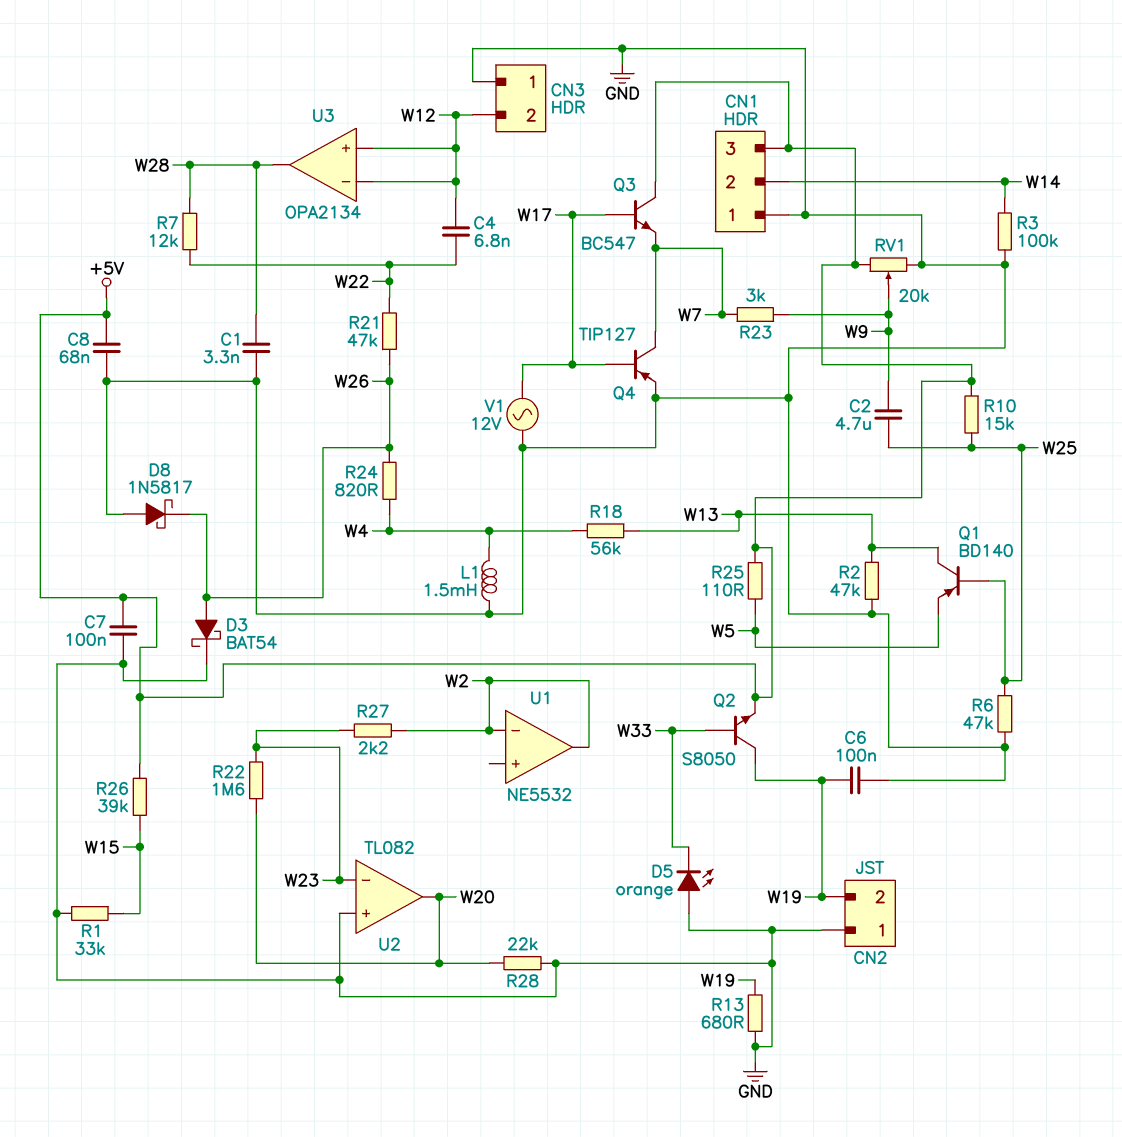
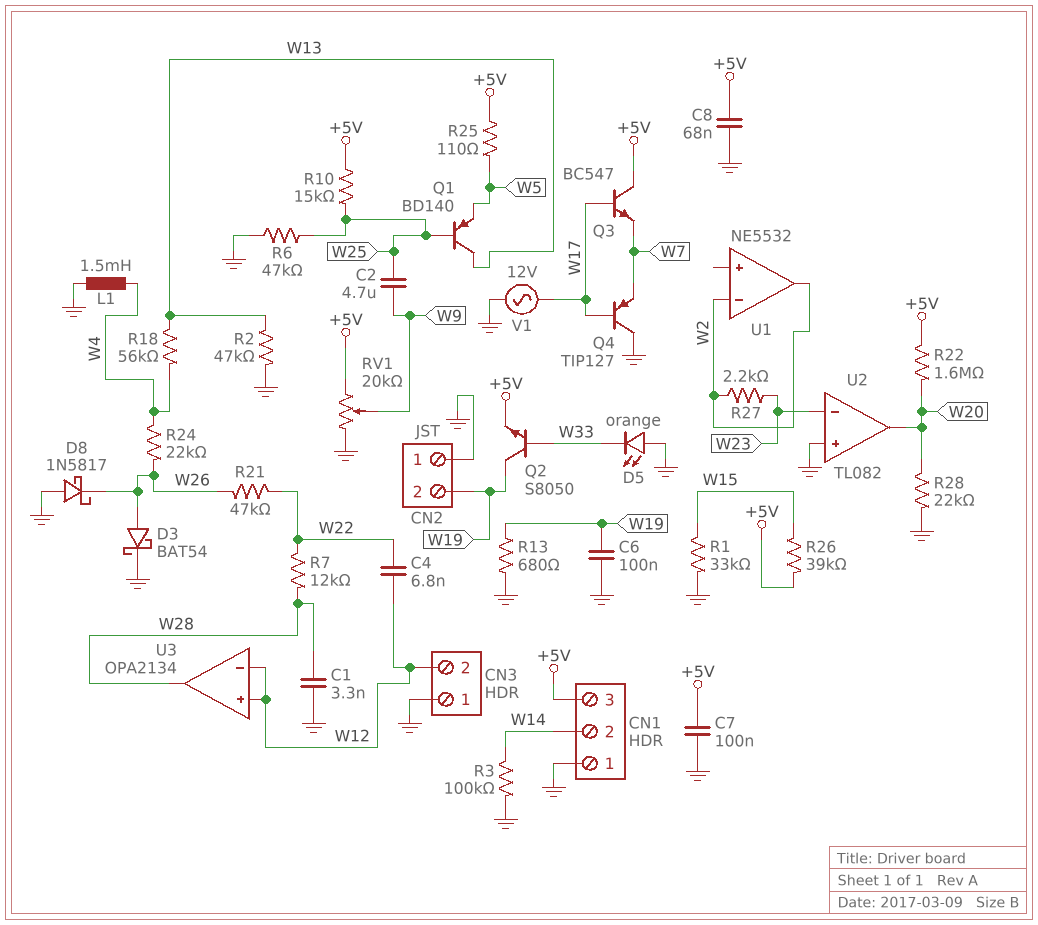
Q4: PNP TIP127 (B W17, C W7, E GND) -> PNP TIP127 (B W17, C GND, E W7)
R22: 1.6M (W20, W23) -> 1.6M (+5V, W20)
R23: 3k (W7, W9) -> none
R24: 820 (W4, W26) -> 22k (W4, W26)

